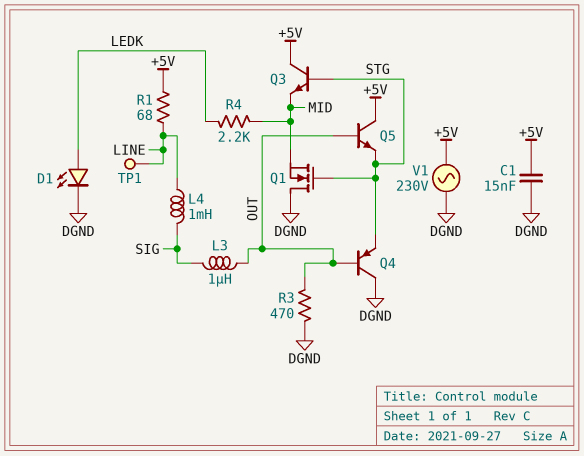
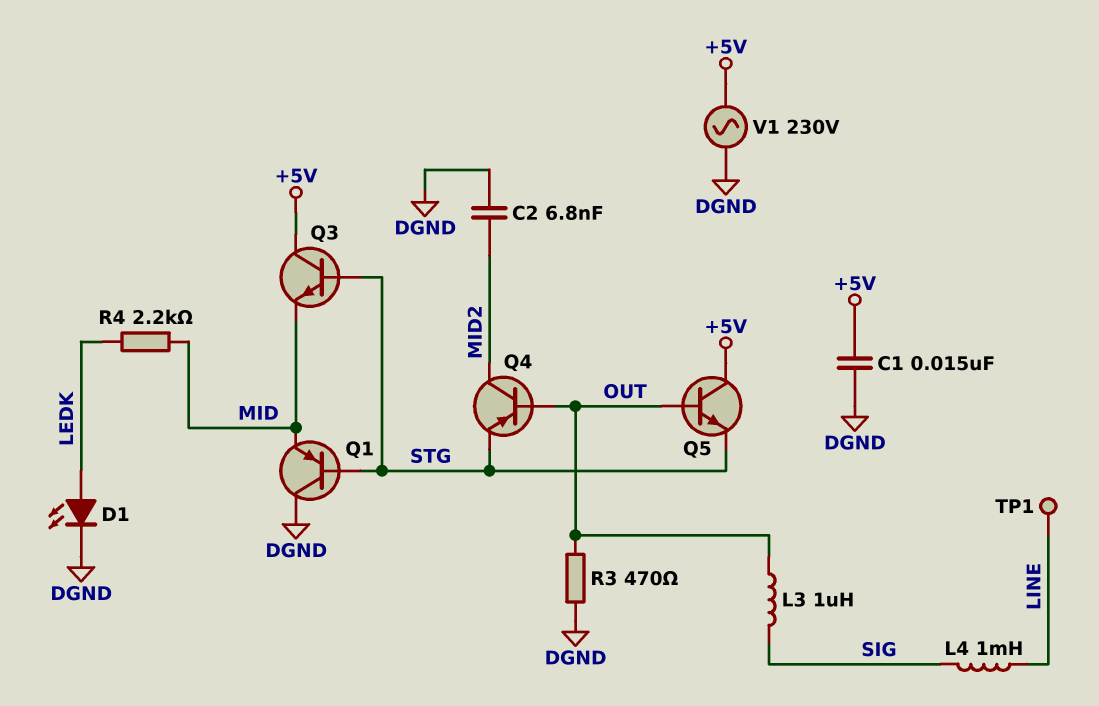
C2: none -> 6.8nF (DGND, MID2)
Q1: NMOS (G STG, D DGND, S MID) -> PNP (B STG, C DGND, E MID)
Q4: PNP (B OUT, C DGND, E STG) -> PNP (B OUT, C MID2, E STG)
R1: 68 (+5V, LINE) -> none

